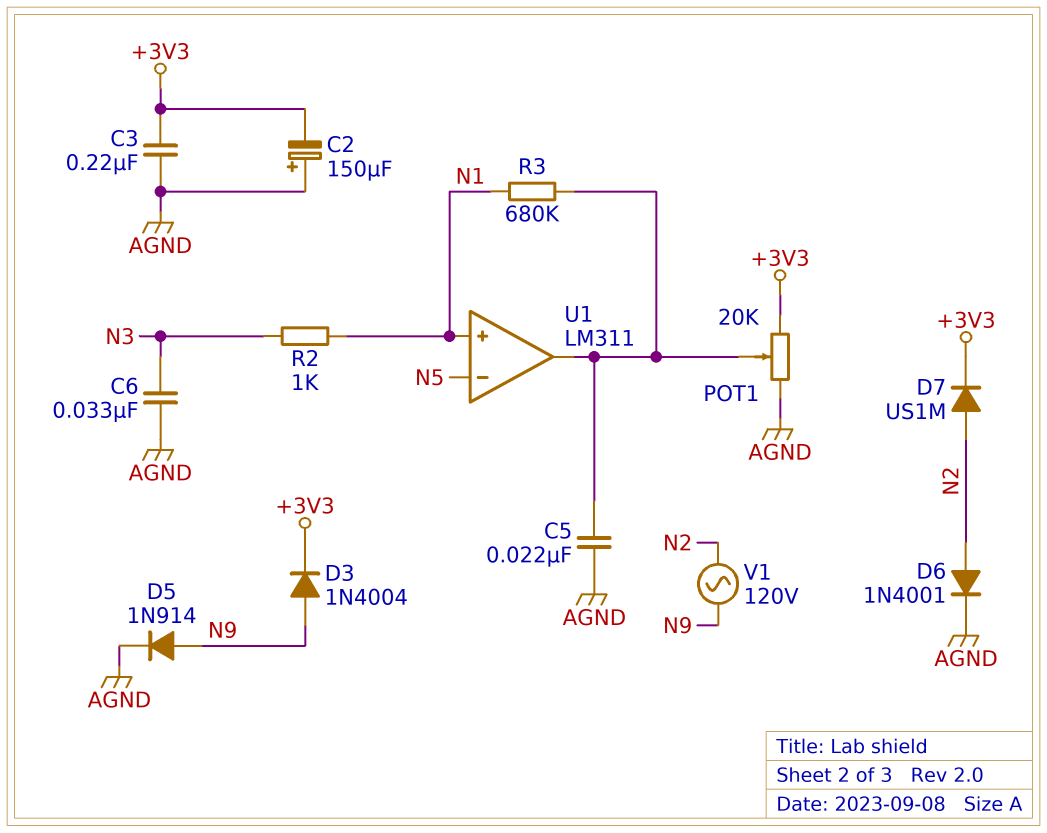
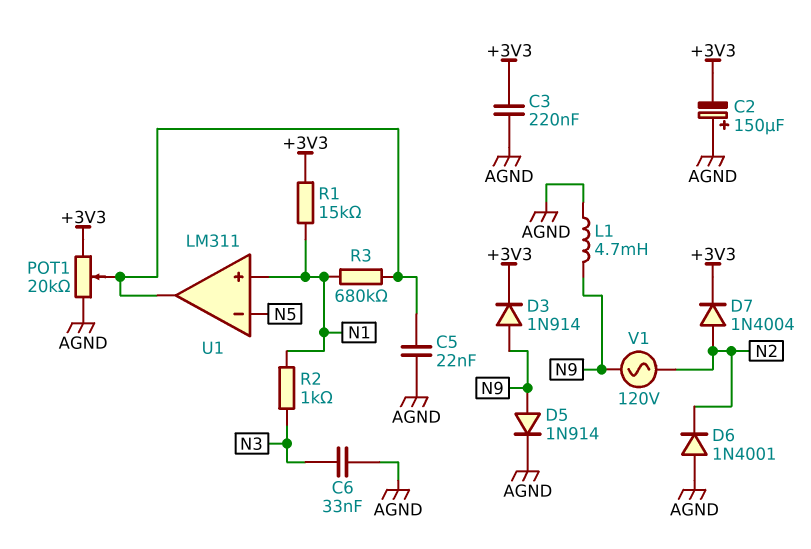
D3: diode 1N4004 (A N9, K +3V3) -> diode 1N914 (A N9, K +3V3)
D6: diode 1N4001 (A N2, K AGND) -> diode 1N4001 (A AGND, K N2)
D7: diode US1M (A N2, K +3V3) -> diode 1N4004 (A N2, K +3V3)
L1: none -> 4.7mH (AGND, N9)
R1: none -> 15k (+3V3, N1)

